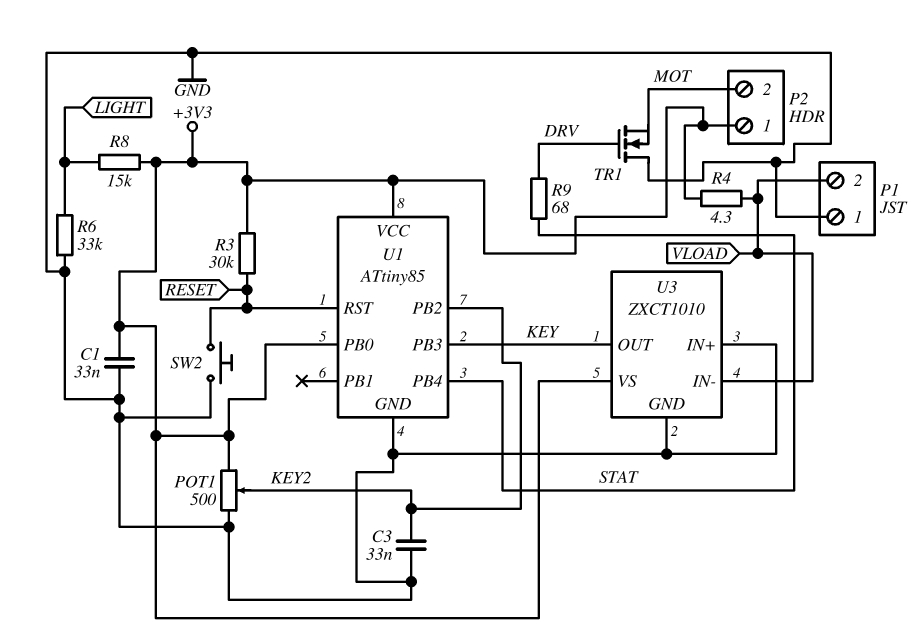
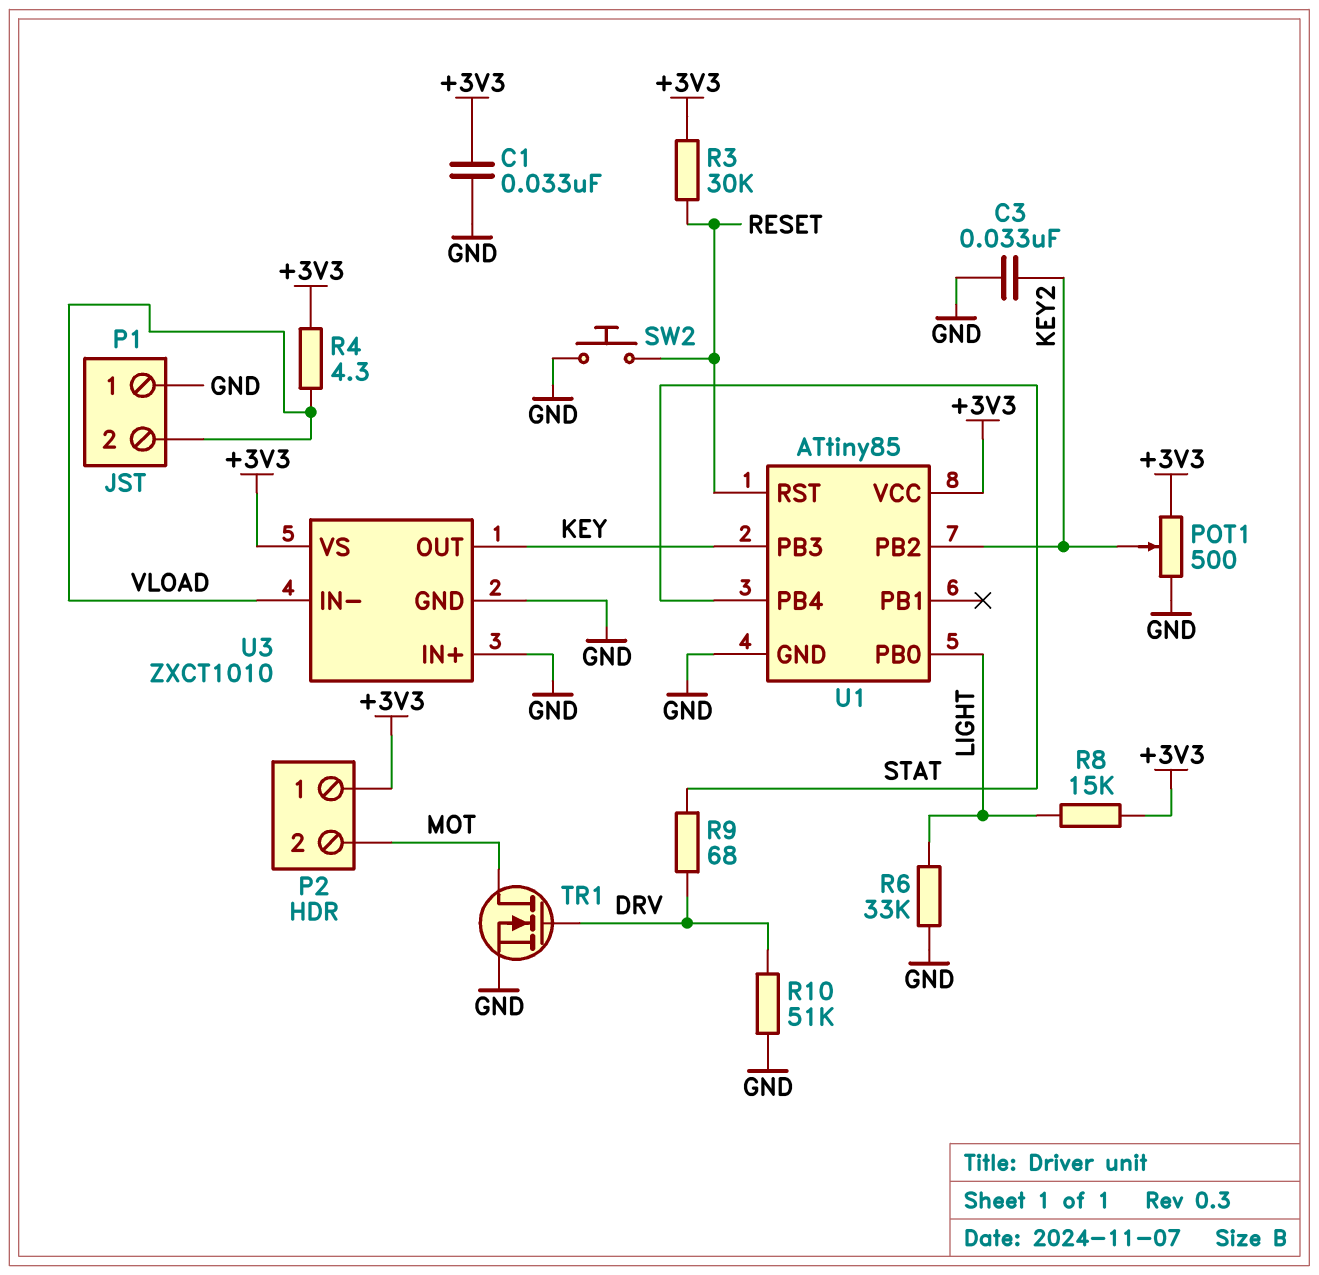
R10: none -> 51k (DRV, GND)
TR1: NMOS (G DRV, D GND, S MOT) -> NMOS (G DRV, D MOT, S GND)
U1 pin PB0: +3V3 -> LIGHT

